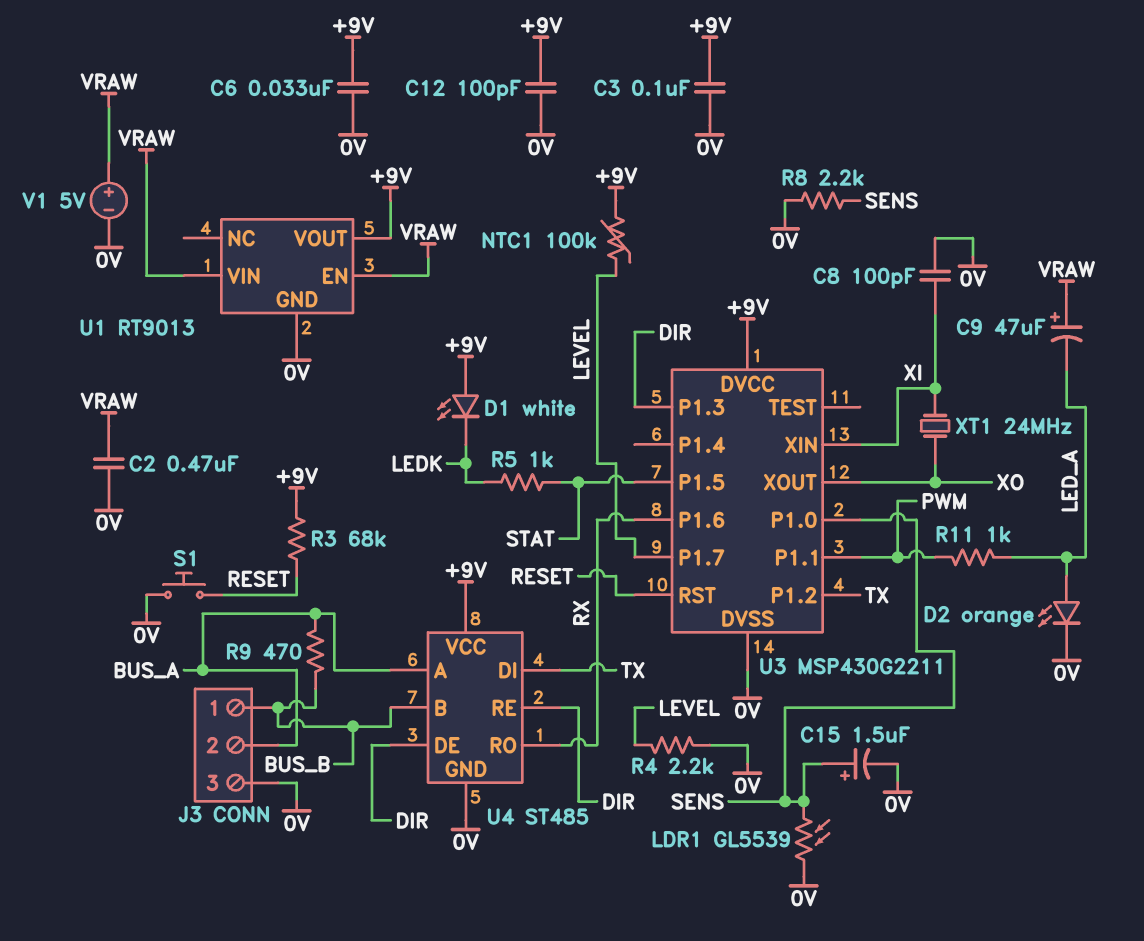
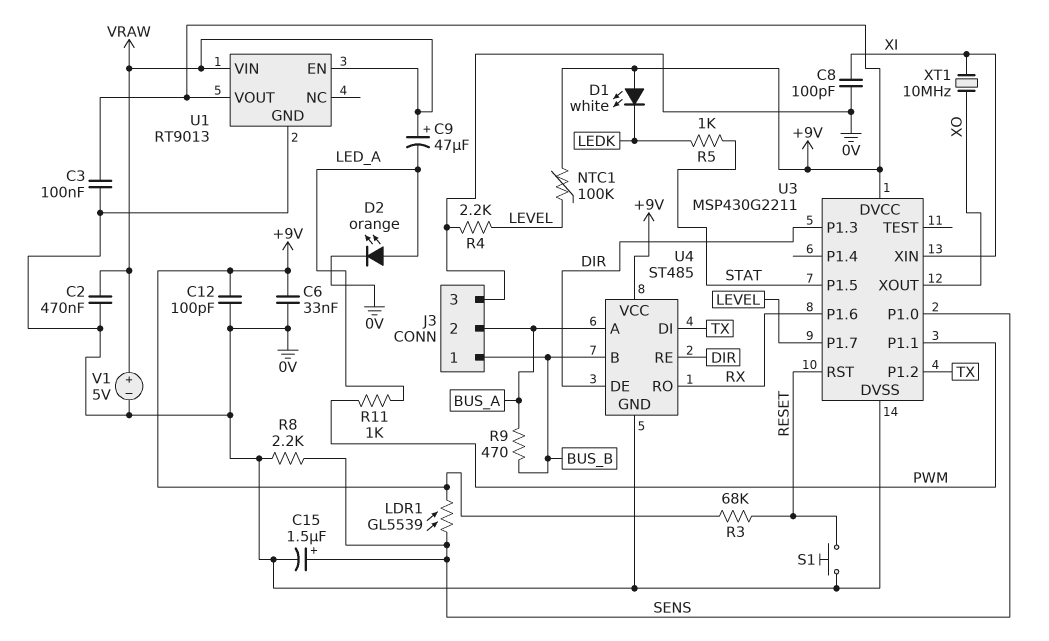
LDR1: GL5539 (0V, SENS) -> GL5539 (+9V, SENS)
XT1: 24MHz (XI, XO) -> 10MHz (XI, XO)

